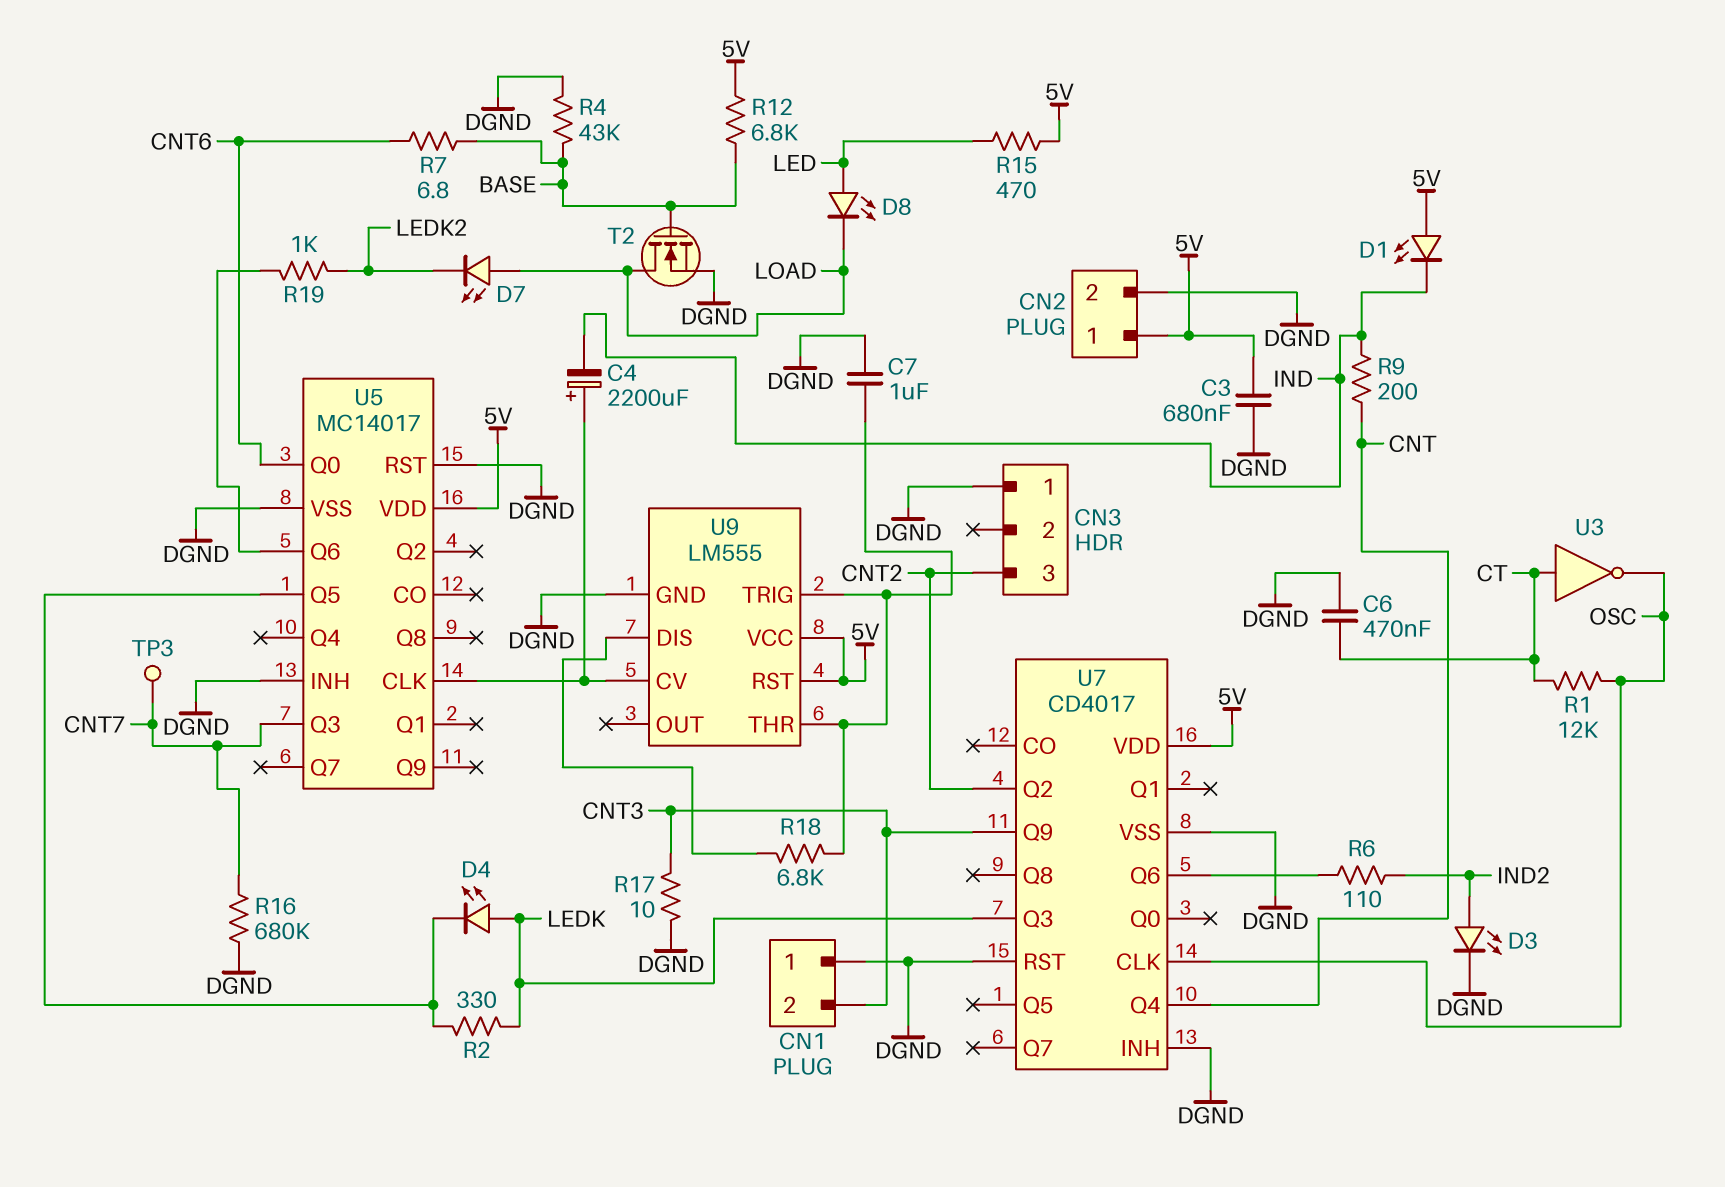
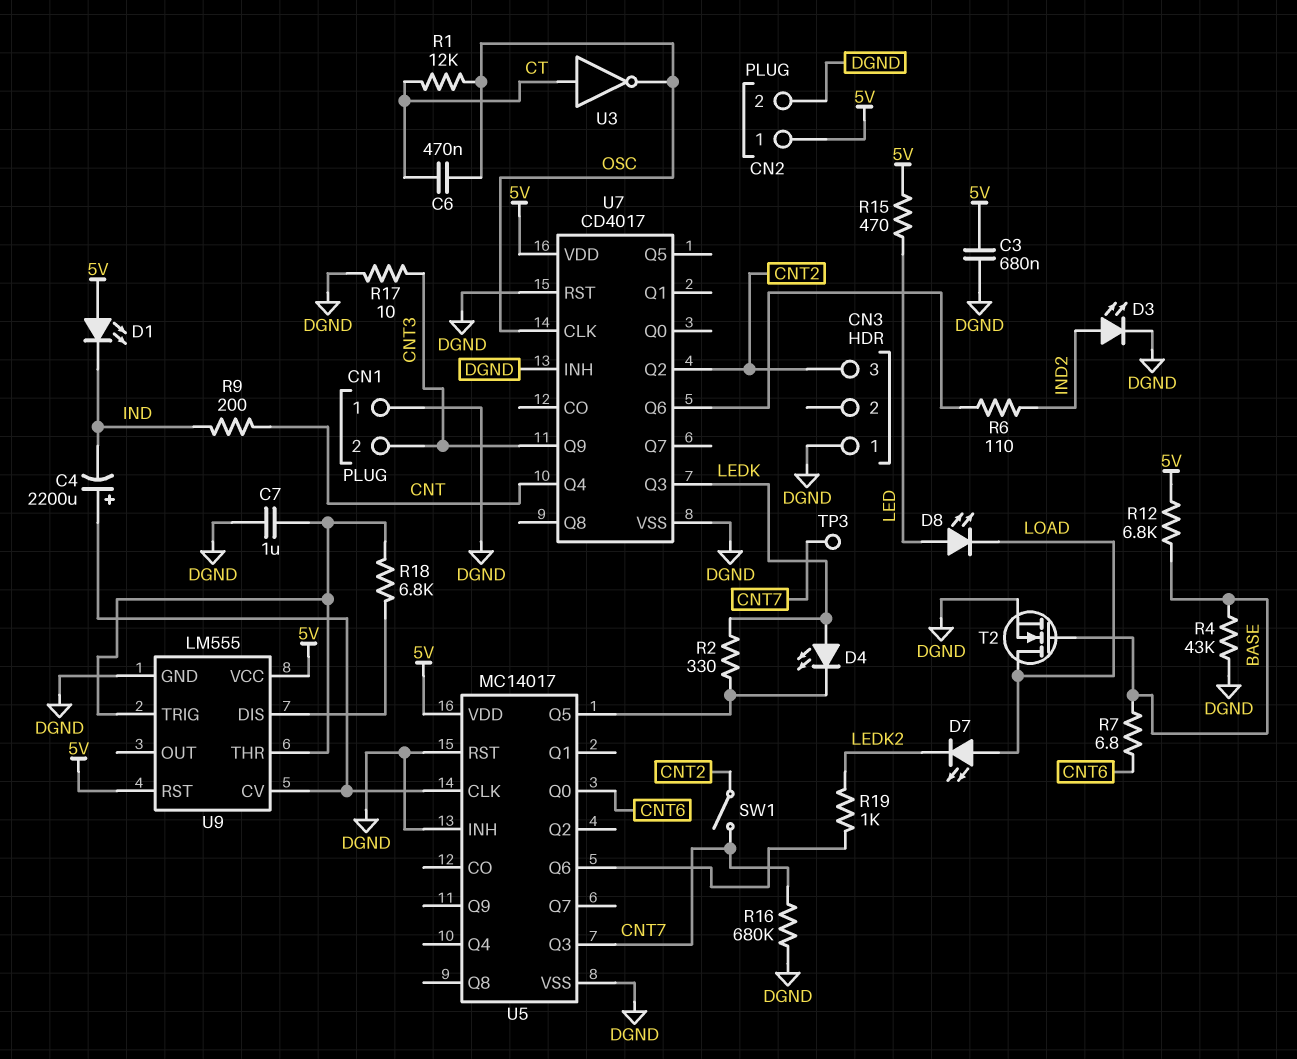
C6: 470nF (CT, DGND) -> 470nF (CT, OSC)
SW1: none -> switch (CNT2, CNT7)

